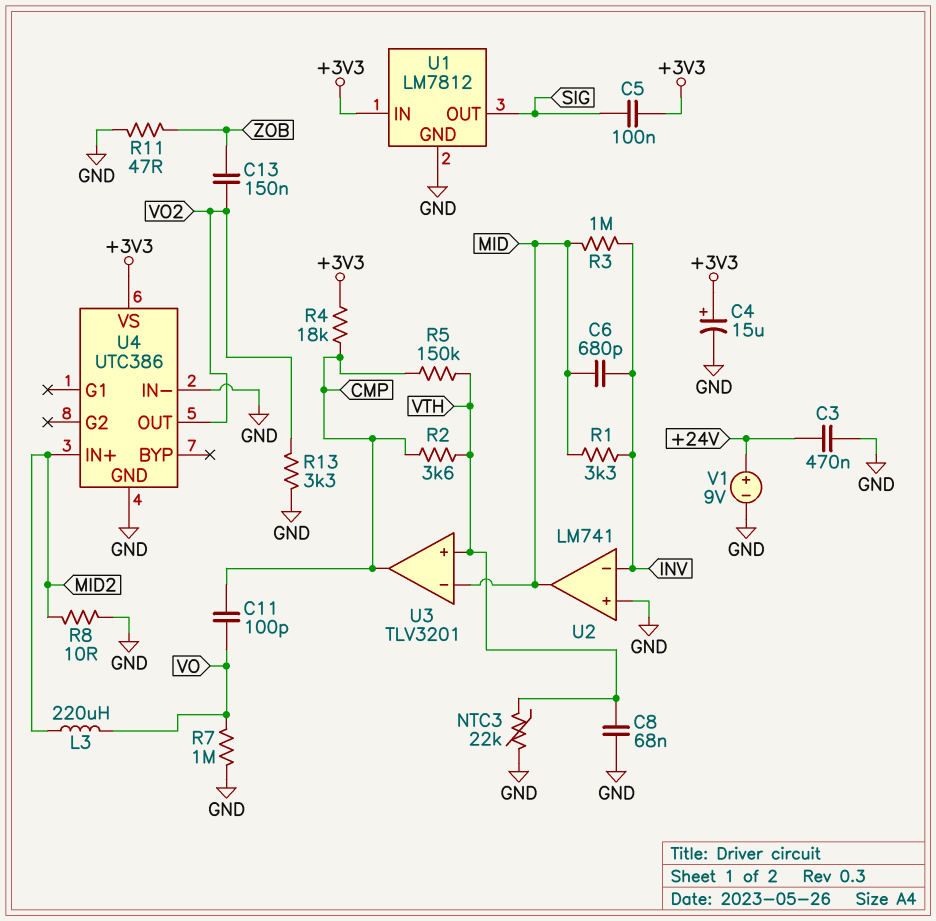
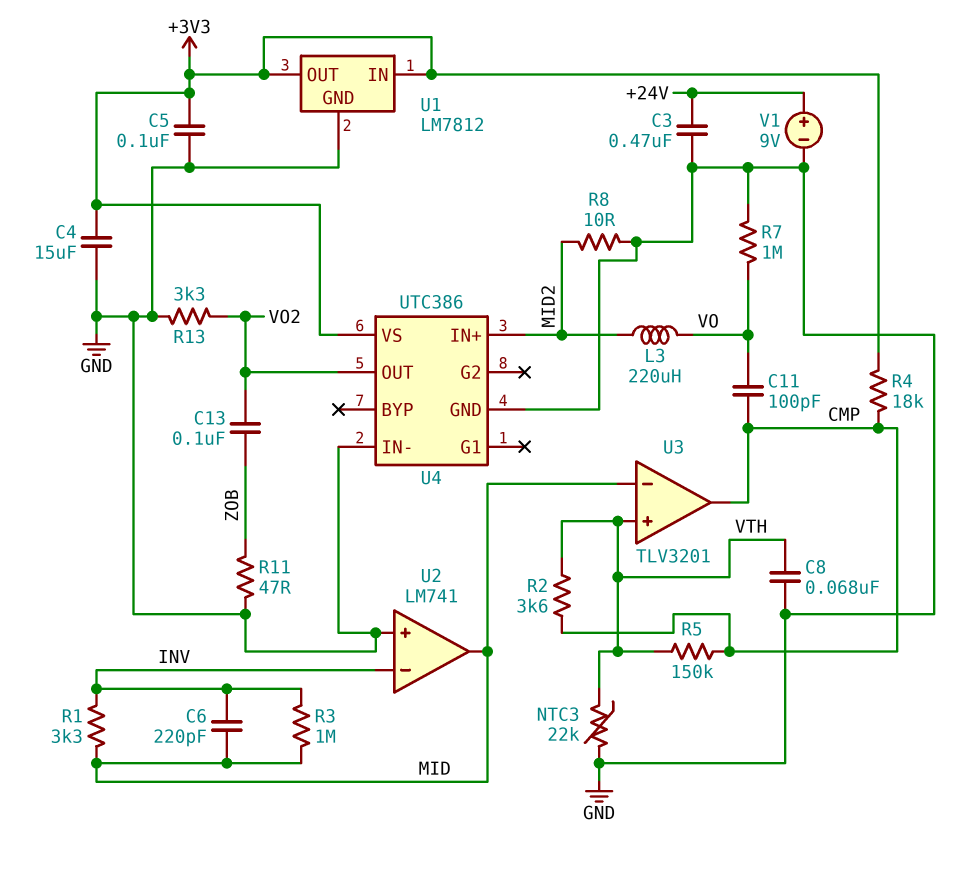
C4: 15uF (plus +3V3, minus GND) -> 15uF (+3V3, GND)
C5: 100nF (+3V3, SIG) -> 100nF (+3V3, GND)
C6: 680pF (INV, MID) -> 220pF (INV, MID)
C13: 150nF (VO2, ZOB) -> 100nF (VO2, ZOB)
U1 pin OUT: SIG -> +3V3

